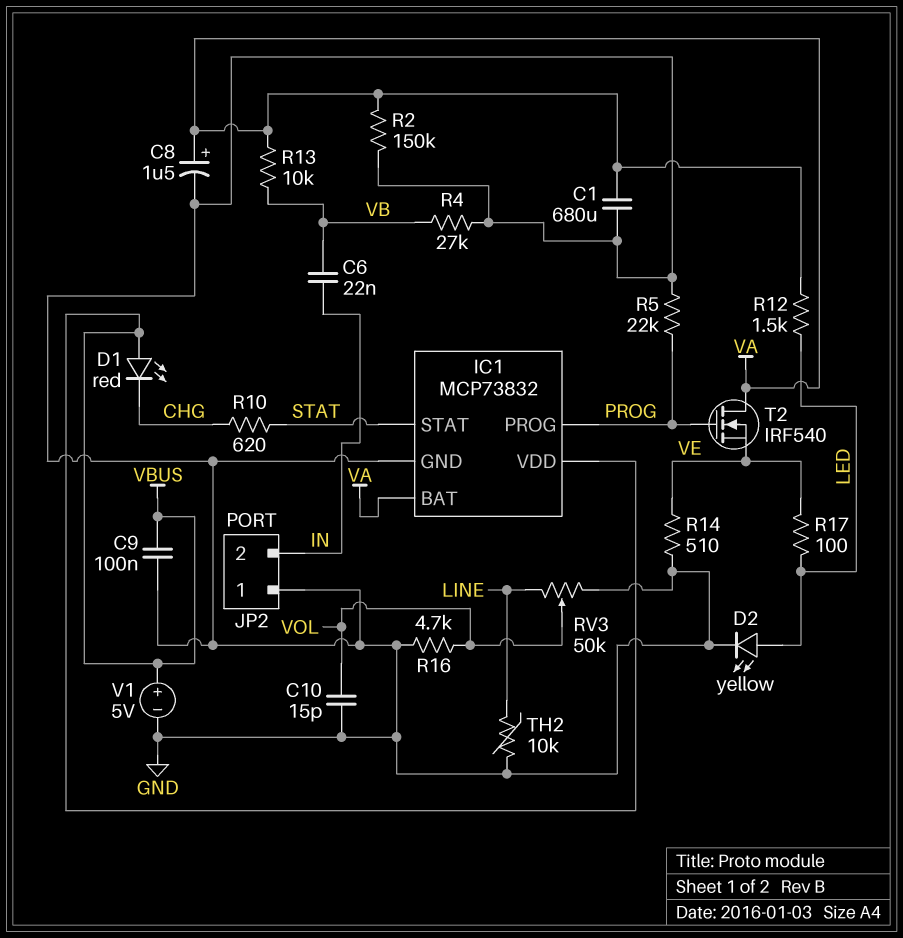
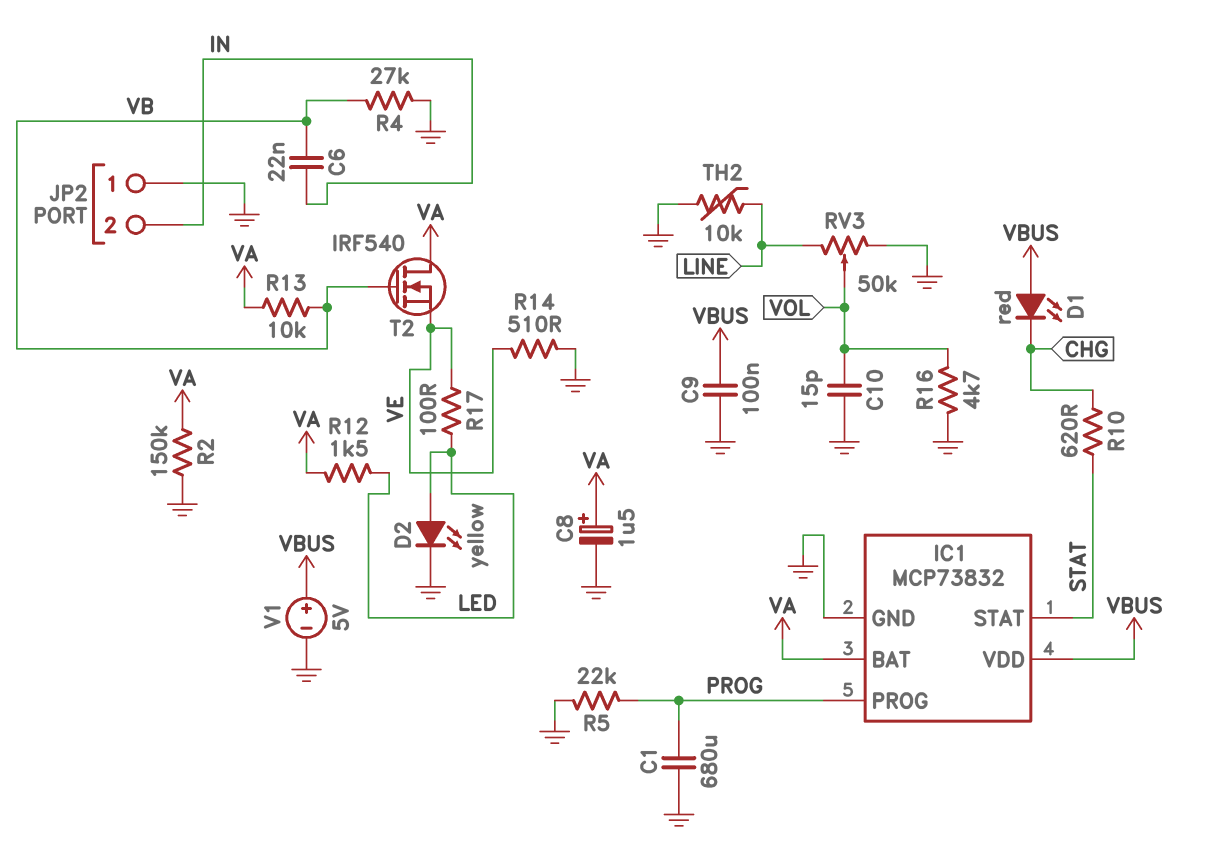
C1: 680uF (GND, VA) -> 680uF (GND, PROG)
T2: NMOS IRF540 (G PROG, D VA, S VE) -> NMOS IRF540 (G VB, D VA, S VE)

